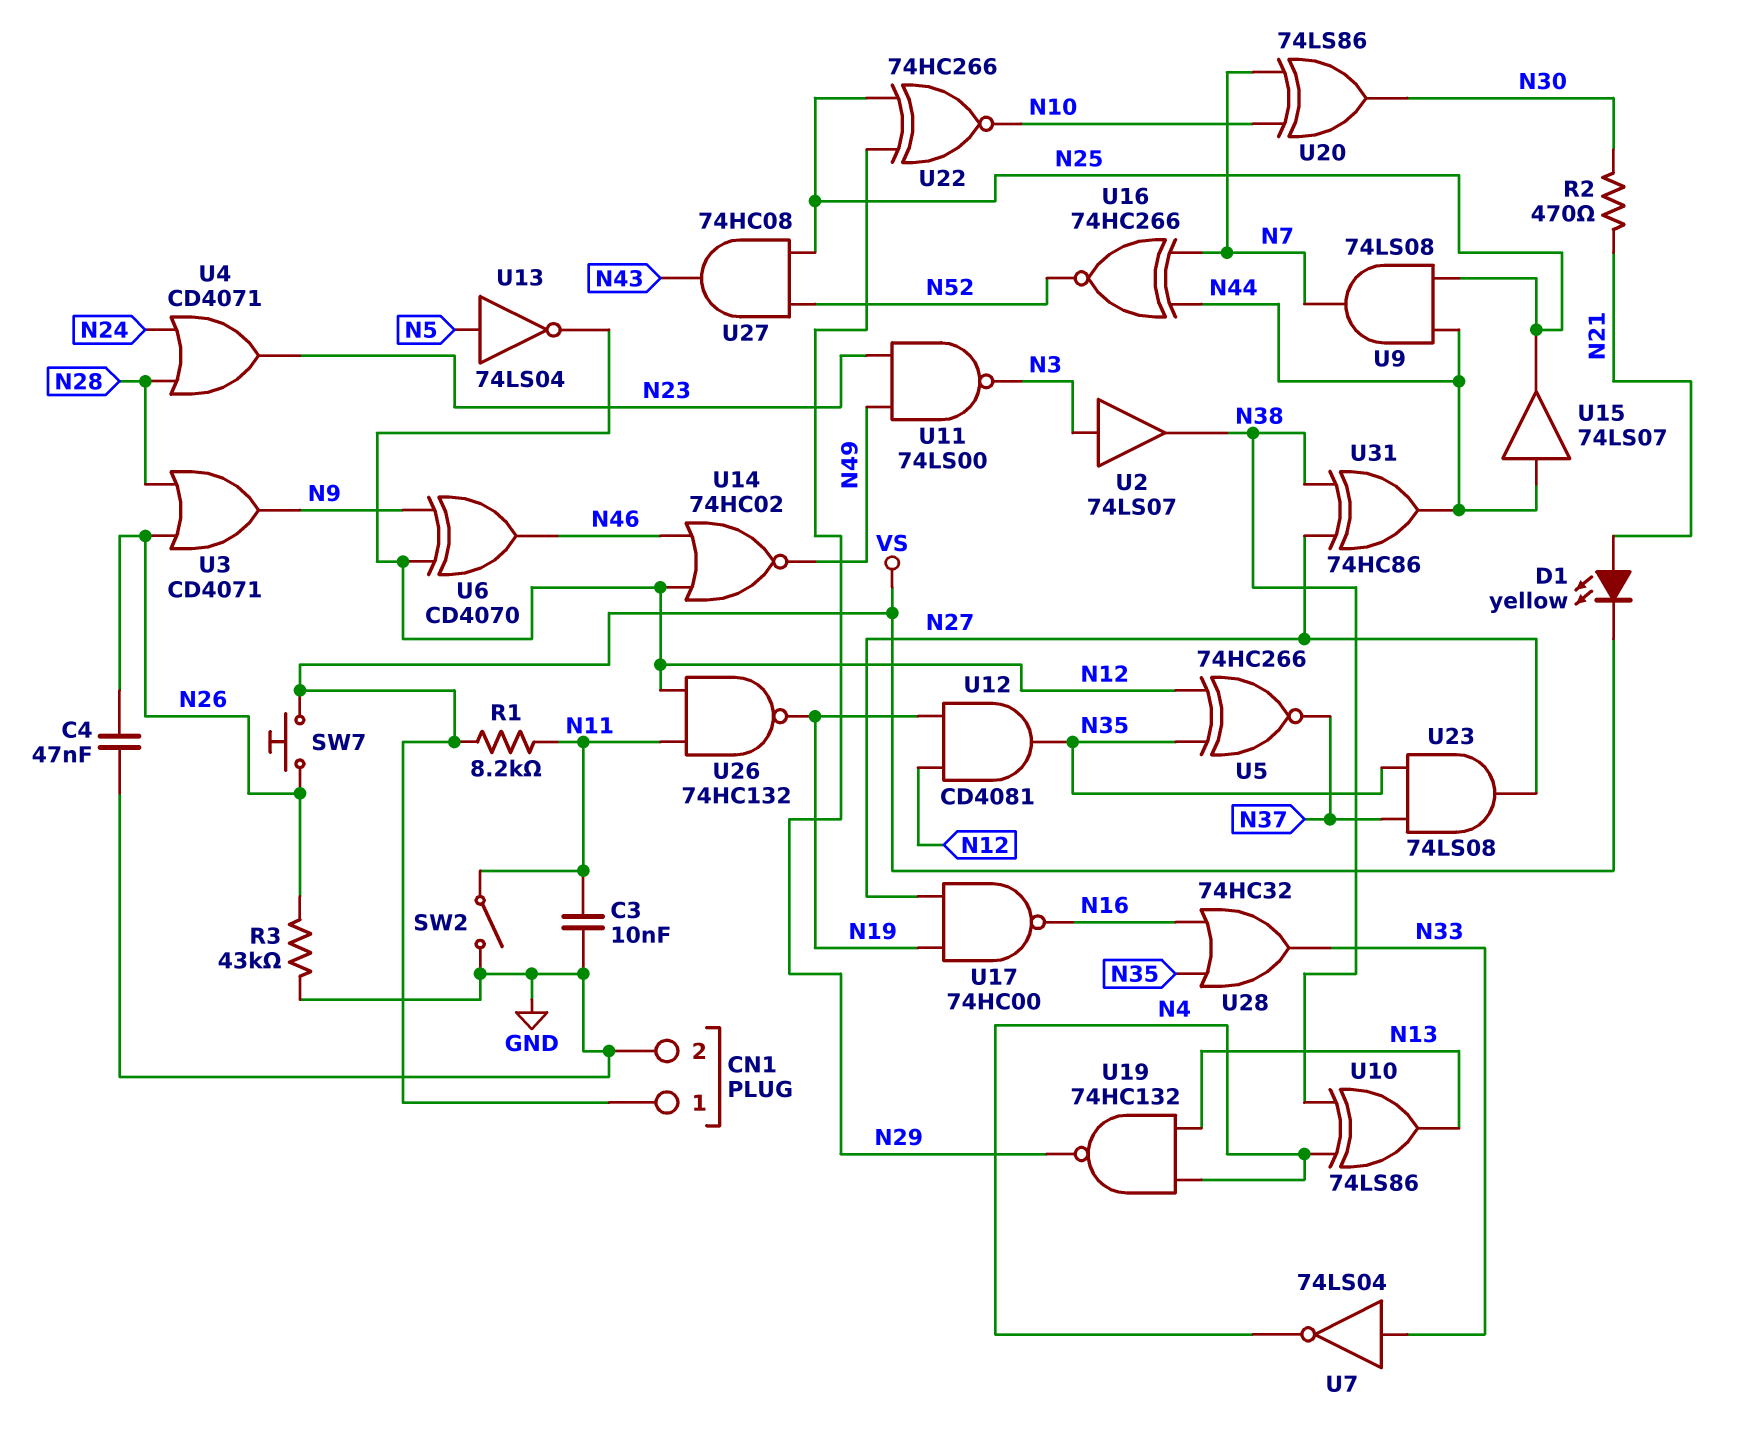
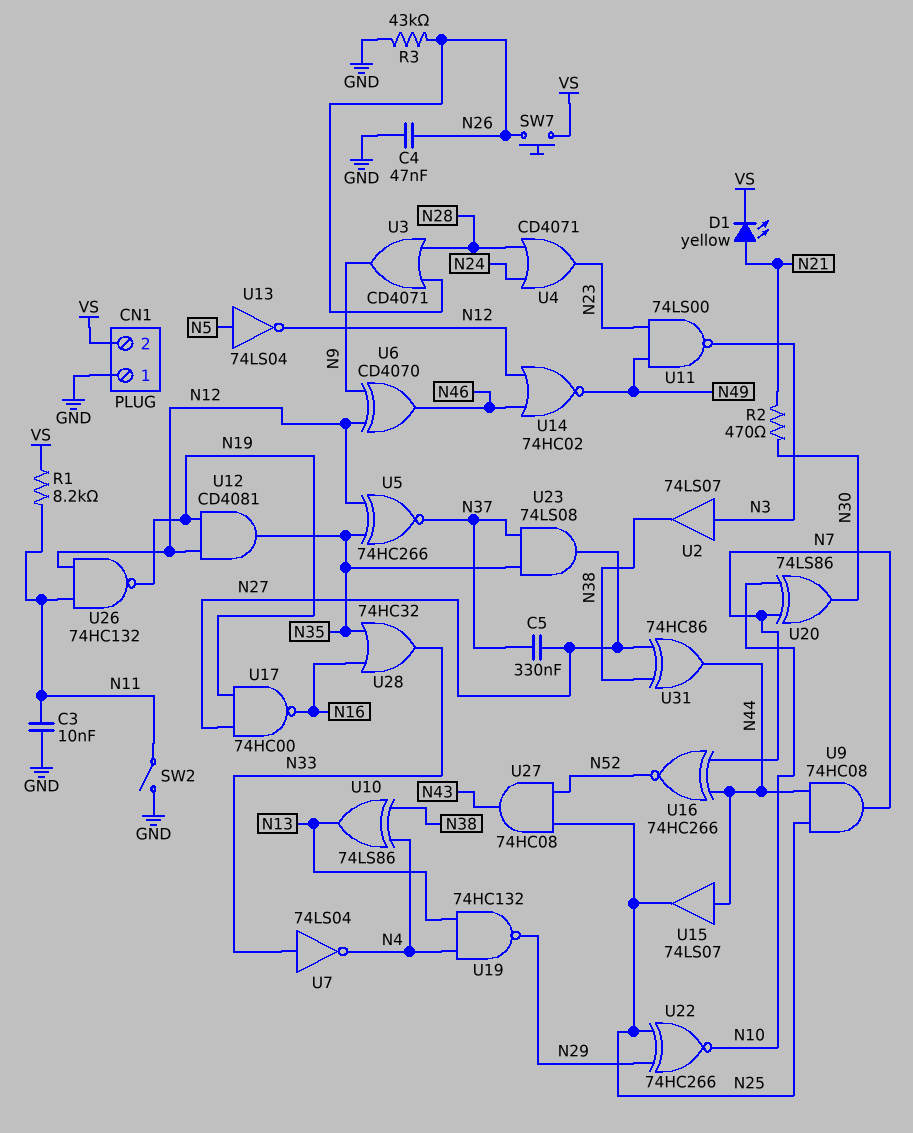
C5: none -> 330nF (N27, N37)
CN1 pin 1: VS -> GND
CN1 pin 2: GND -> VS
U9: AND 74LS08 (in N25, in N44, out N7) -> AND 74HC08 (in N25, in N44, out N7)

